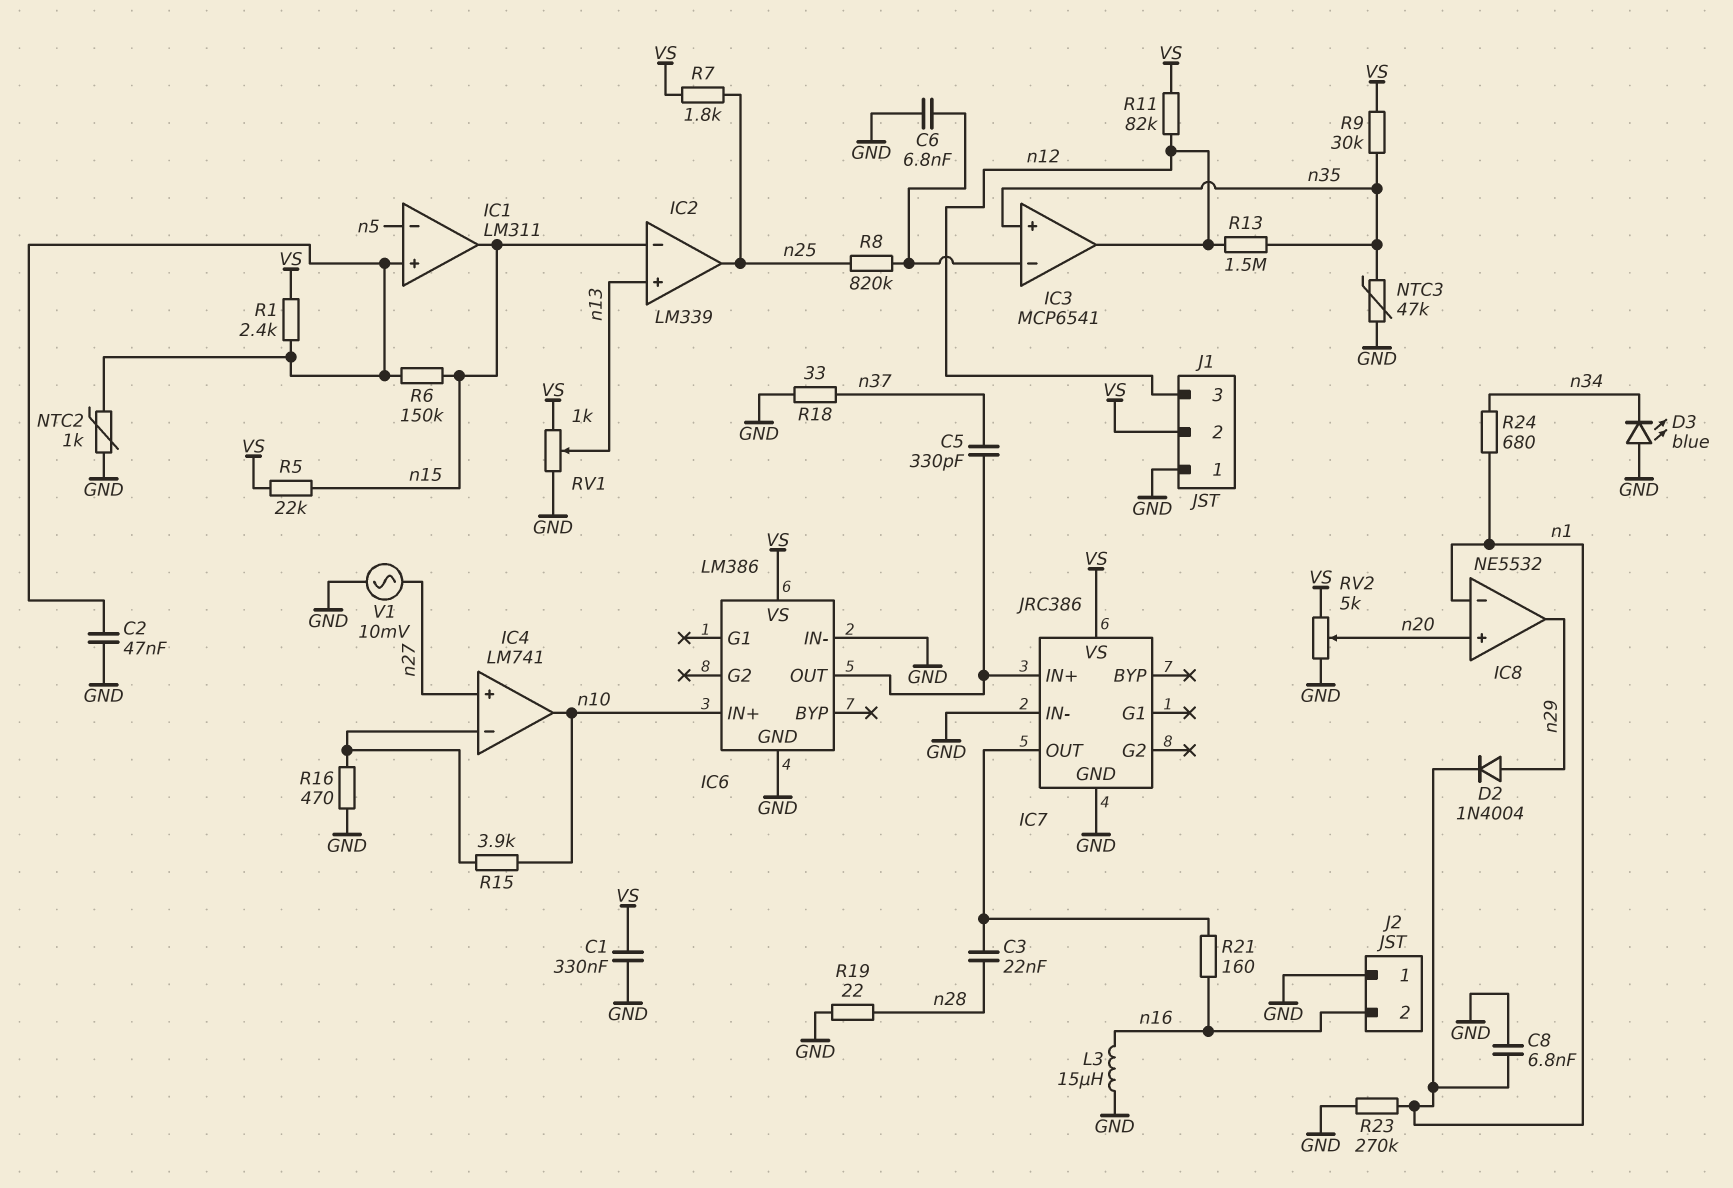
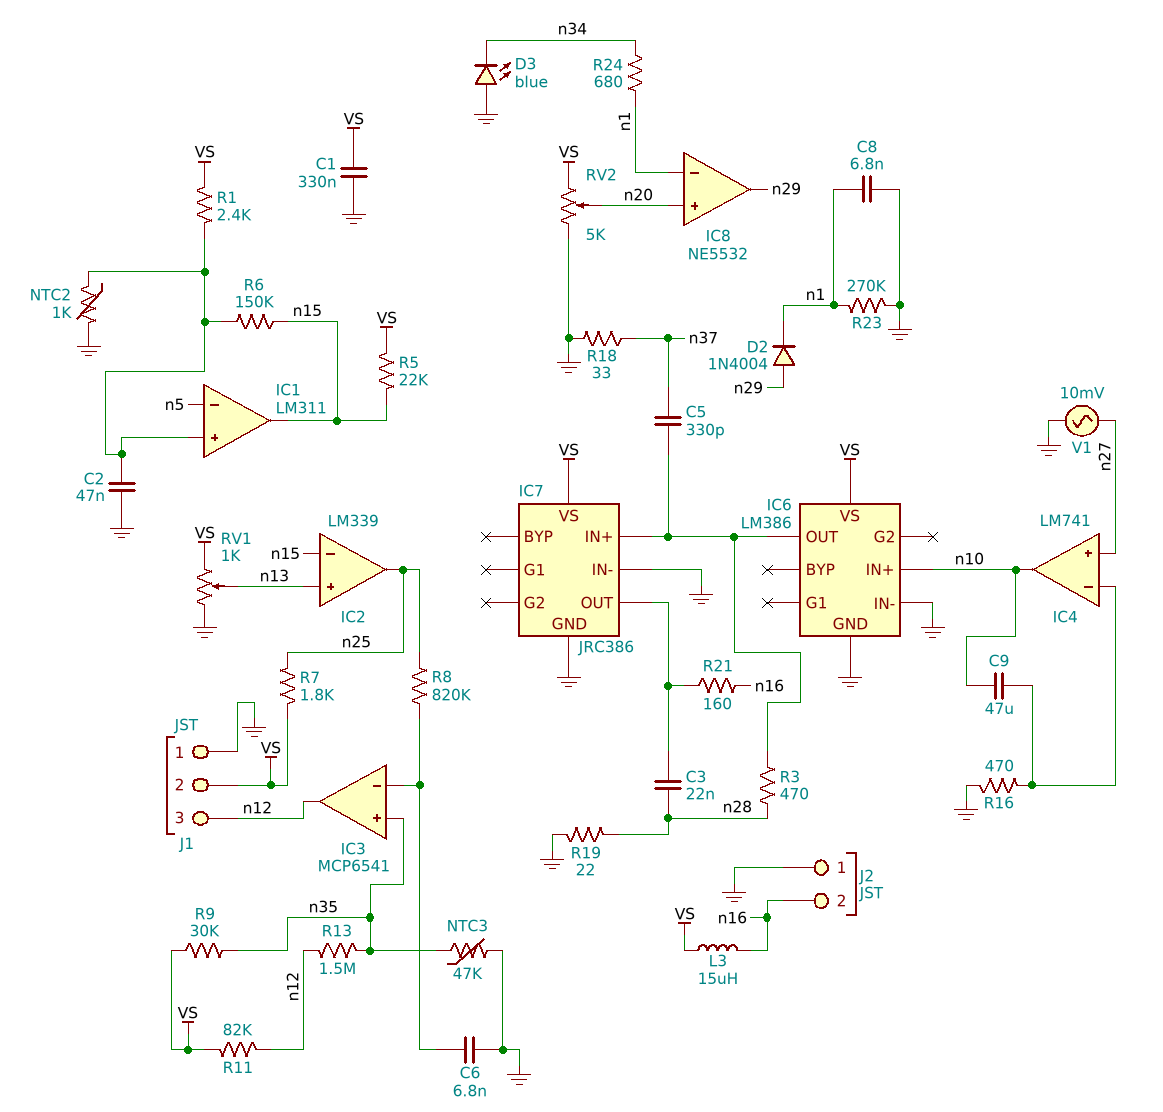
C9: none -> 47uF (IC4/in-, n10)
L3: 15uH (GND, n16) -> 15uH (VS, n16)
R3: none -> 470 (IC6/OUT, n28)
R15: 3.9k (IC4/in-, n10) -> none

